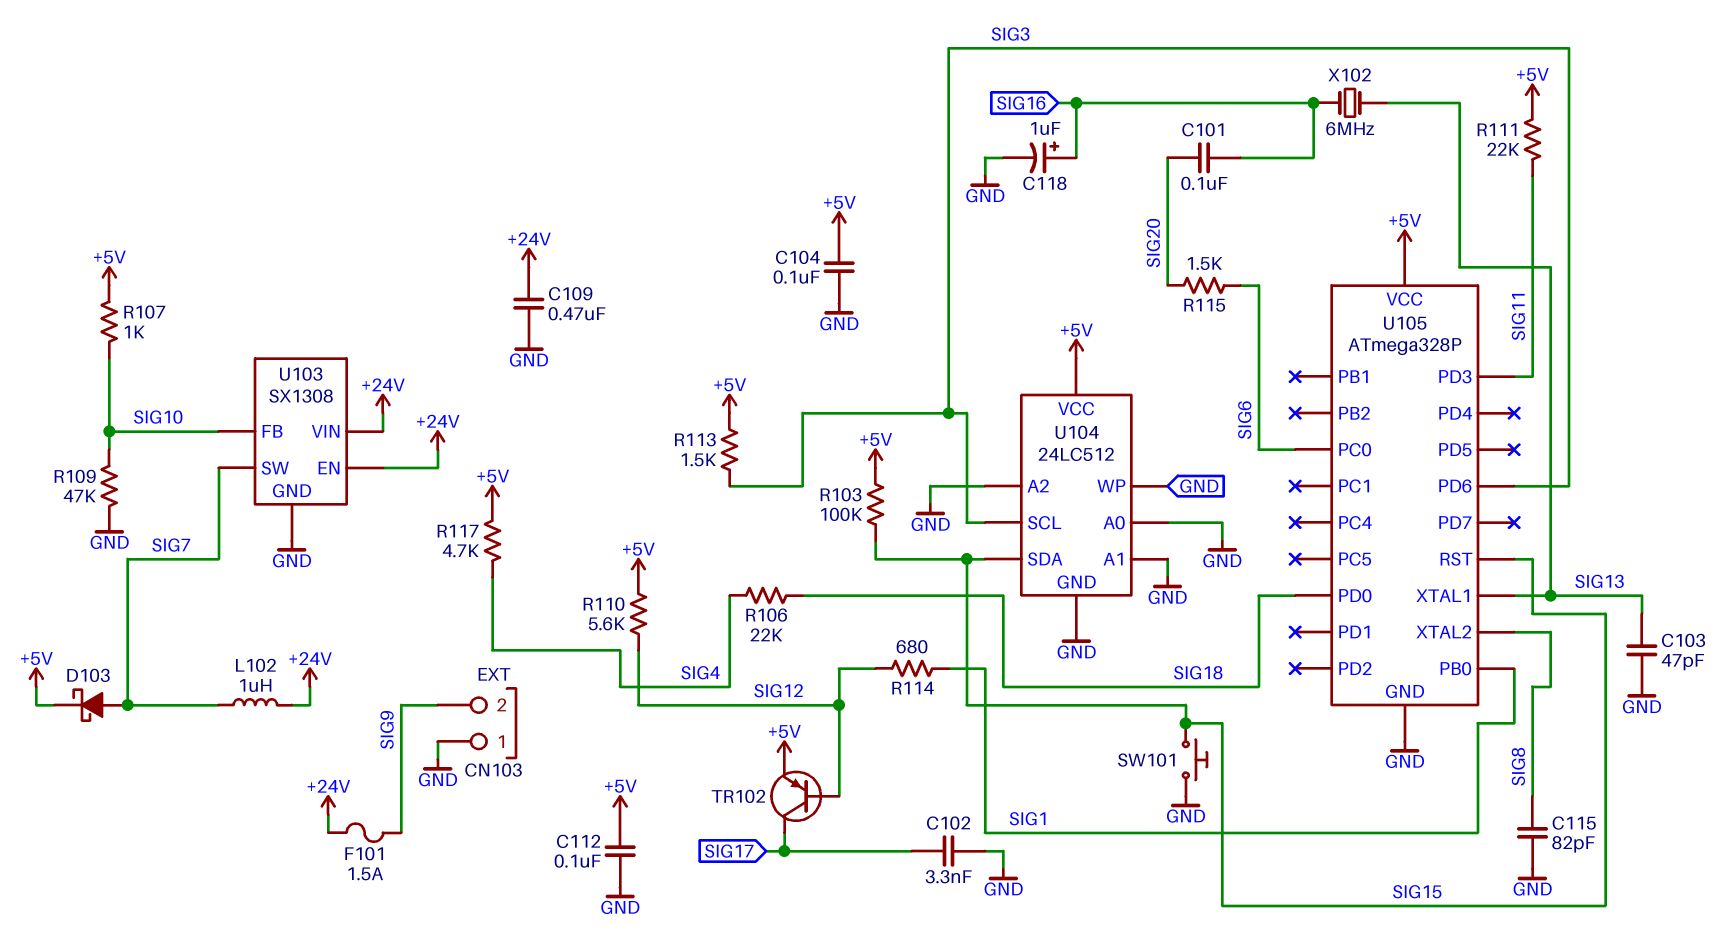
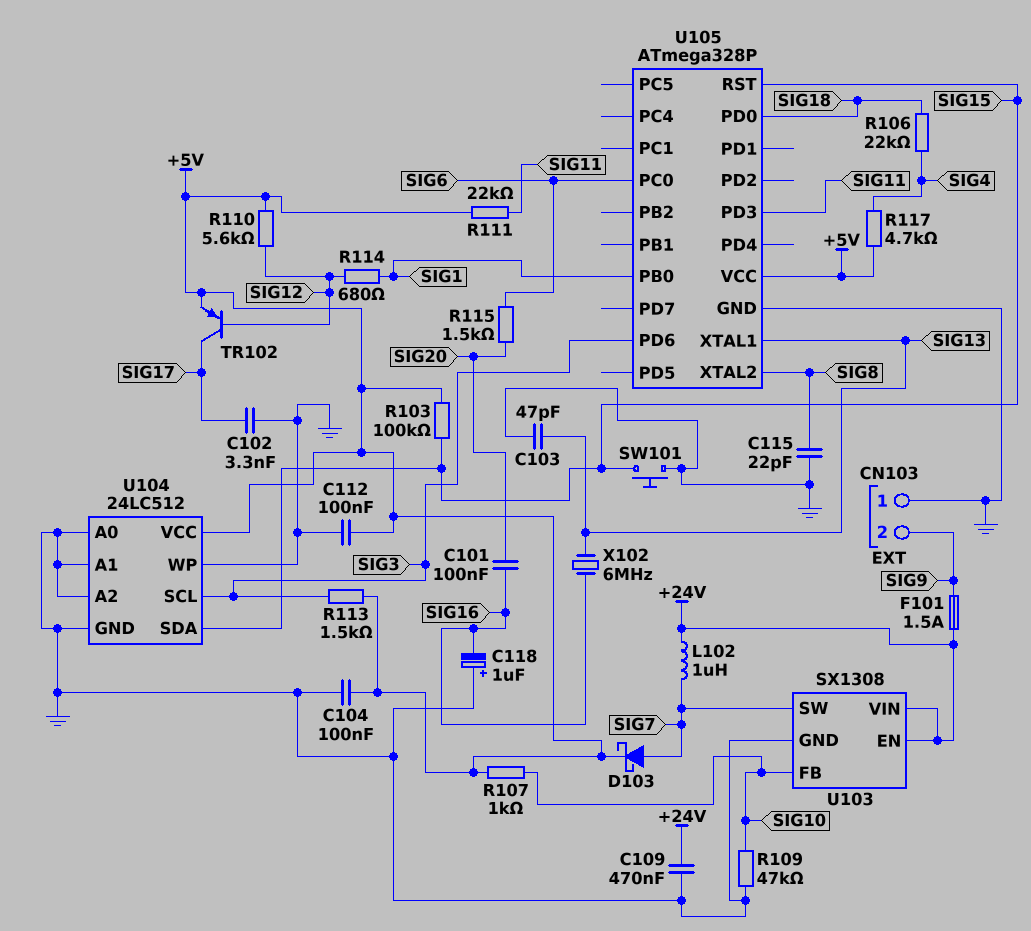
C115: 82pF (GND, SIG8) -> 22pF (GND, SIG8)
C118: 1uF (plus SIG16, minus GND) -> 1uF (plus GND, minus SIG16)

